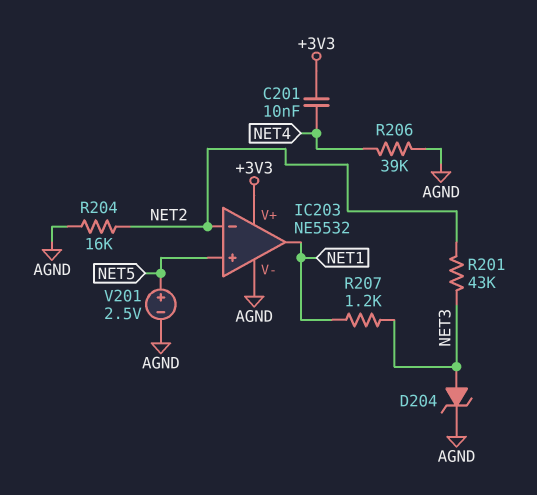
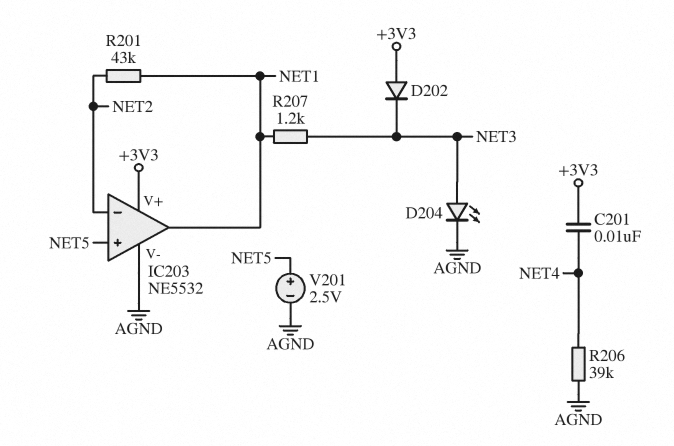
D202: none -> diode (A +3V3, K NET3)
D204: zener (A NET3, K AGND) -> LED (A NET3, K AGND)
R201: 43k (NET2, NET3) -> 43k (NET1, NET2)
R204: 16k (AGND, NET2) -> none

